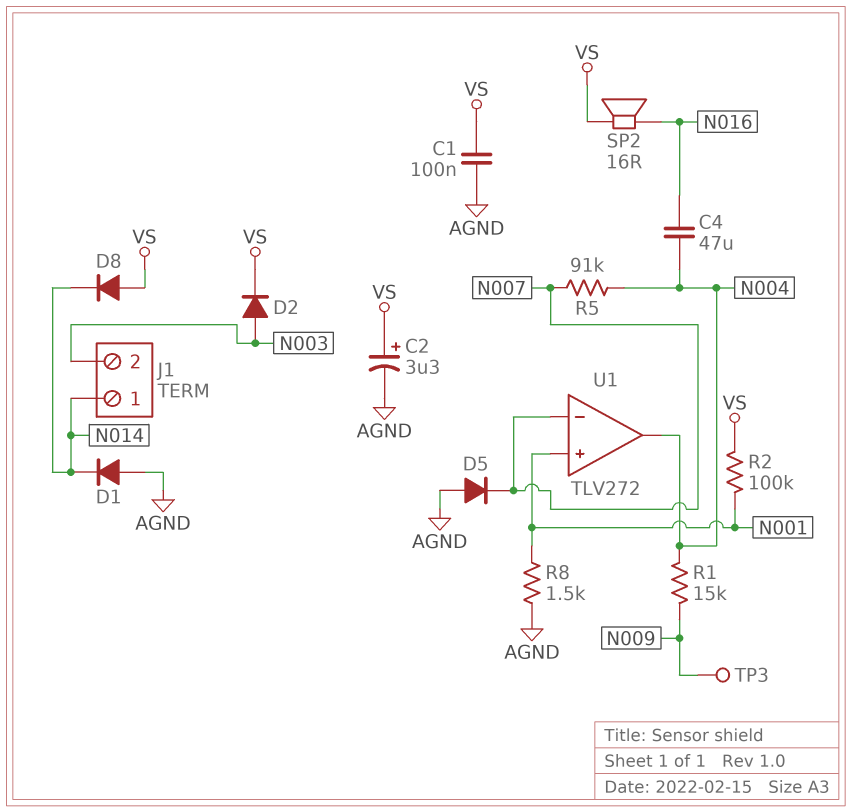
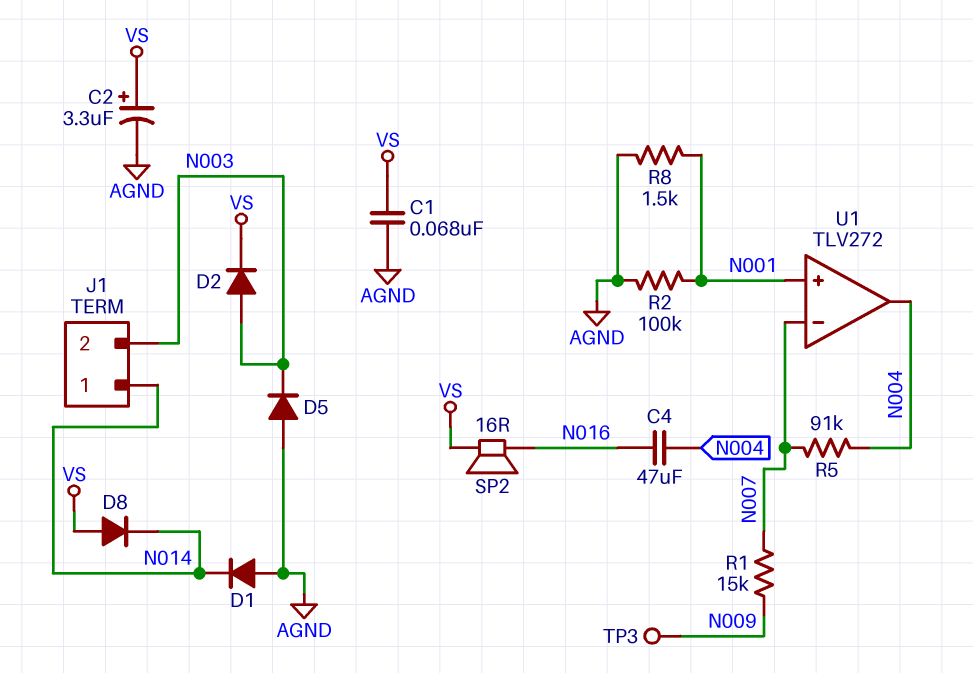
C1: 100nF (AGND, VS) -> 68nF (AGND, VS)
D5: diode (A AGND, K N007) -> diode (A AGND, K N003)
R1: 15k (N004, N009) -> 15k (N007, N009)
R2: 100k (N001, VS) -> 100k (AGND, N001)

